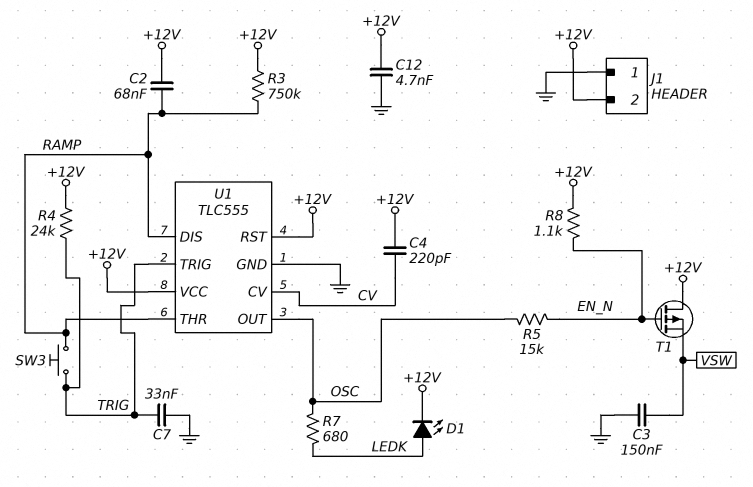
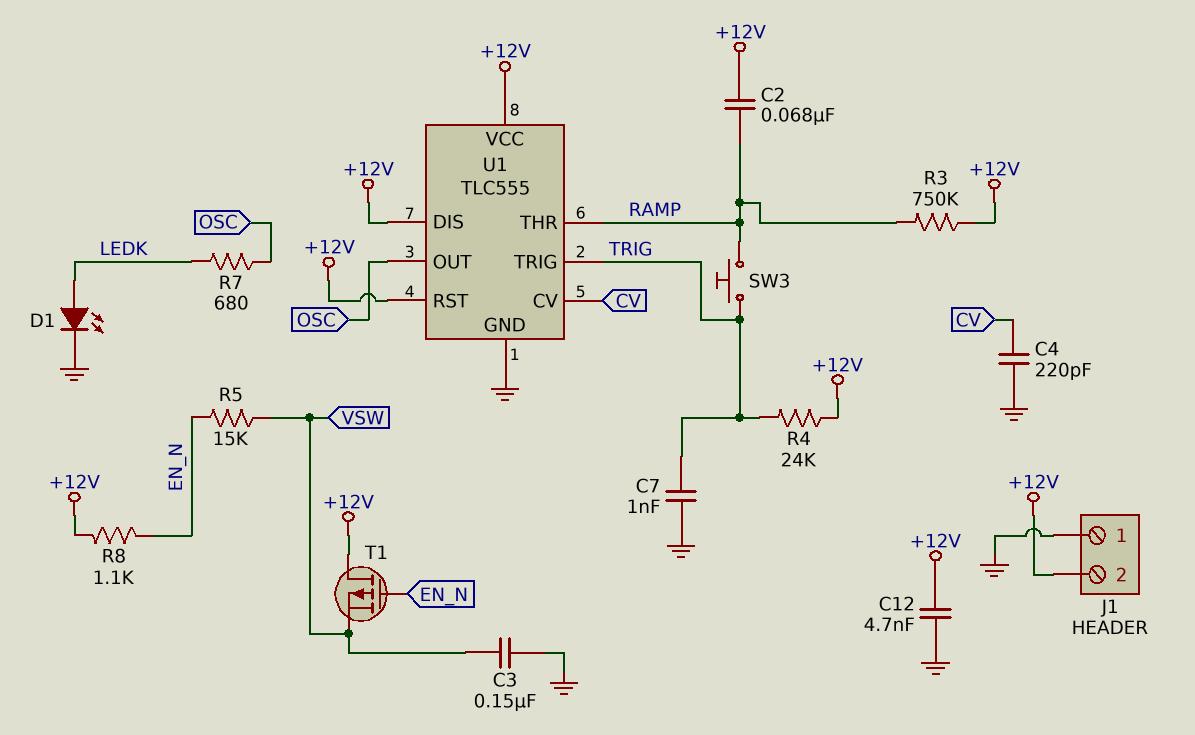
C4: 220pF (+12V, CV) -> 220pF (CV, GND)
C7: 33nF (GND, TRIG) -> 1nF (GND, TRIG)
D1: LED (A LEDK, K +12V) -> LED (A LEDK, K GND)
R5: 15k (EN_N, OSC) -> 15k (EN_N, VSW)
U1 pin DIS: RAMP -> +12V

